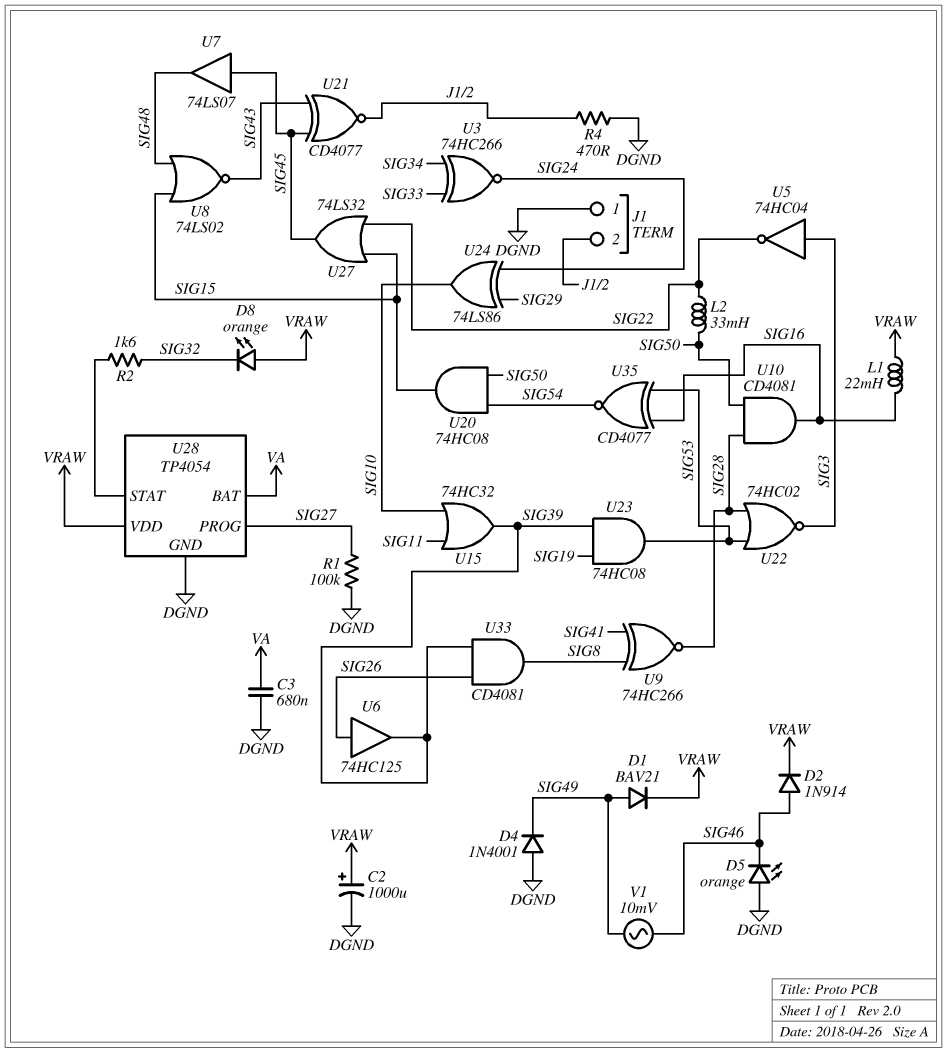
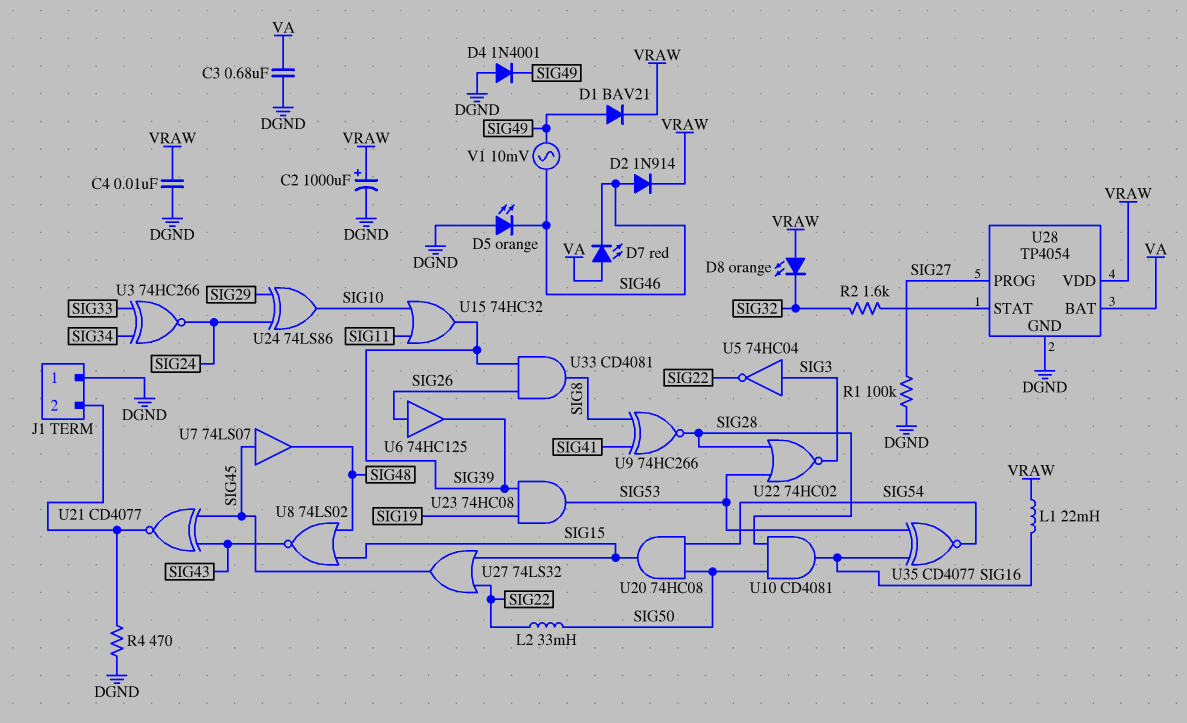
C4: none -> 10nF (DGND, VRAW)
D7: none -> LED red (A VA, K SIG46)

